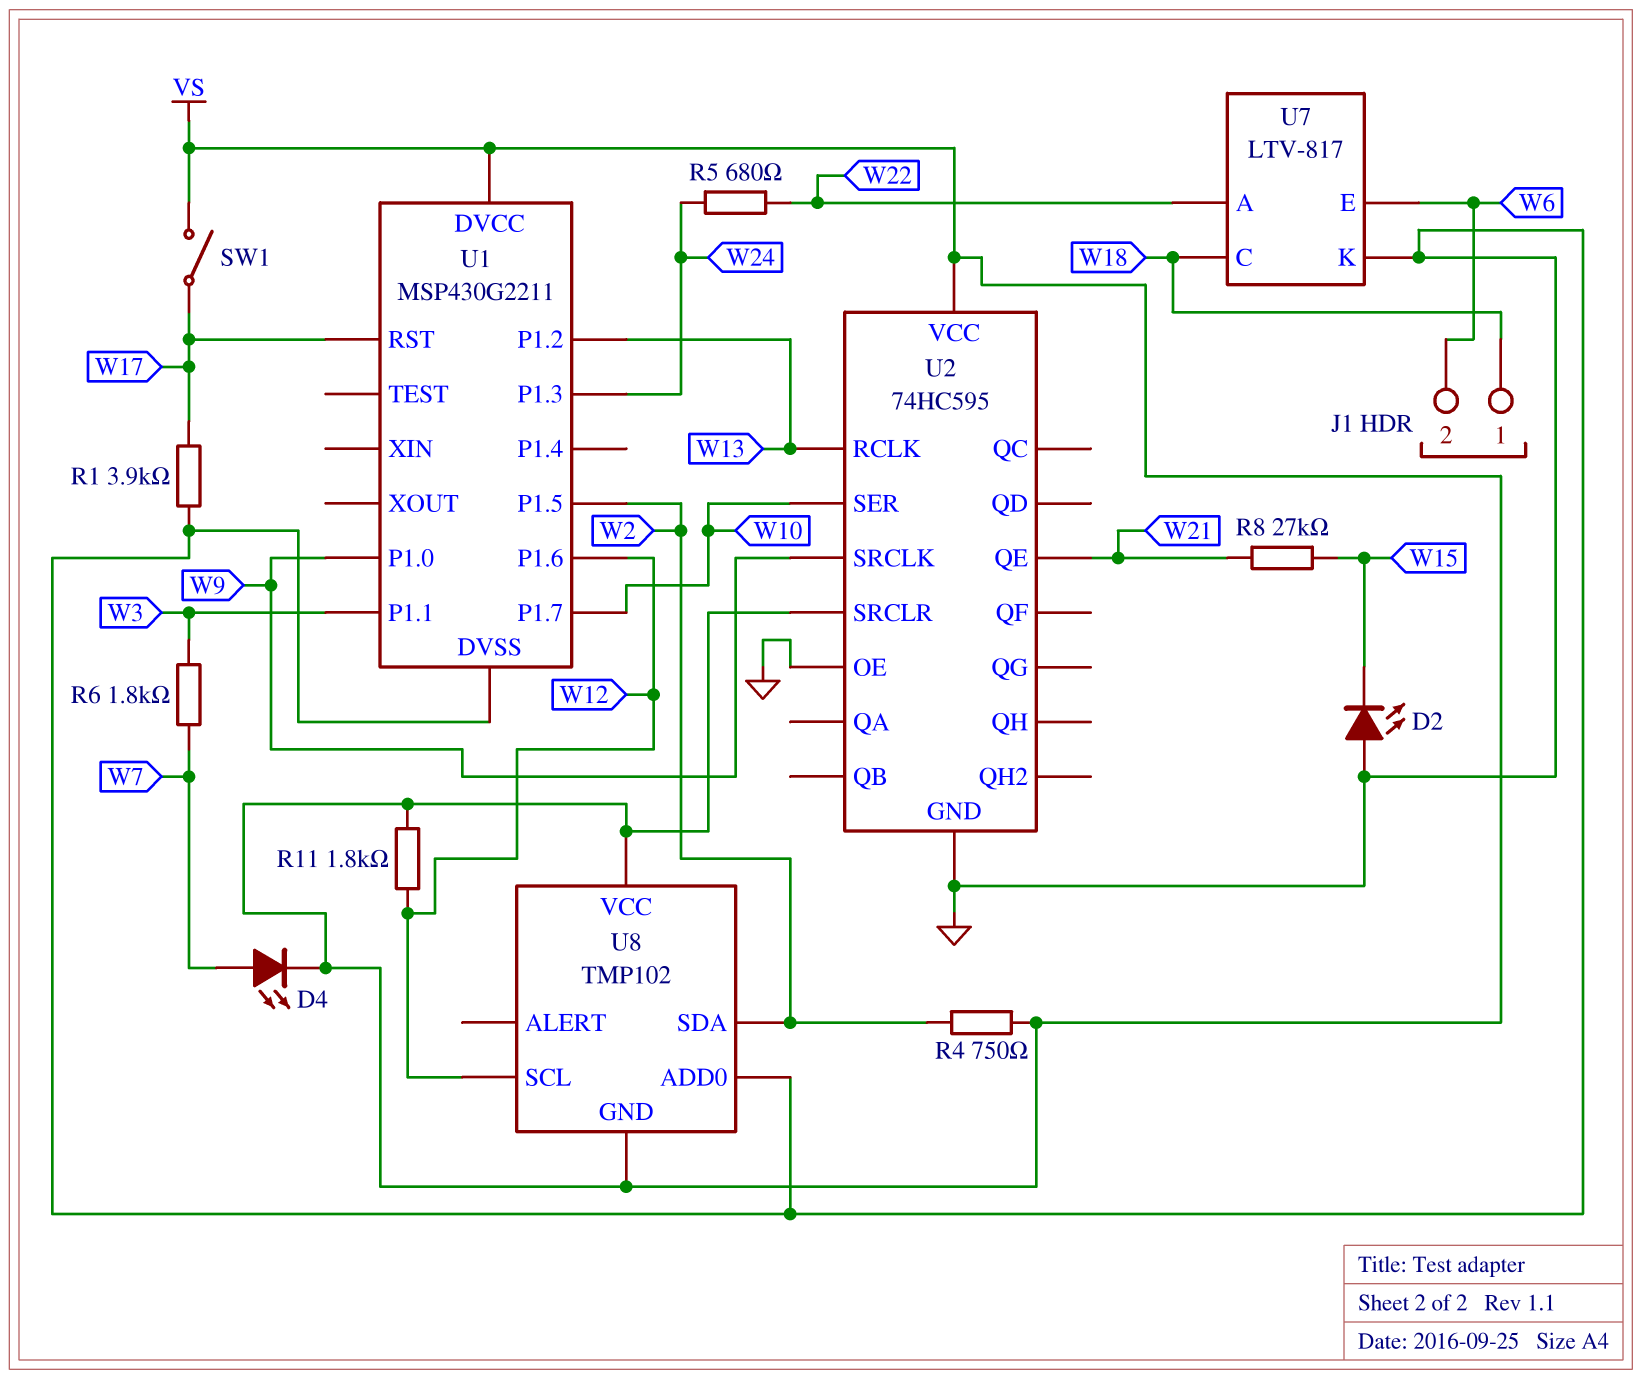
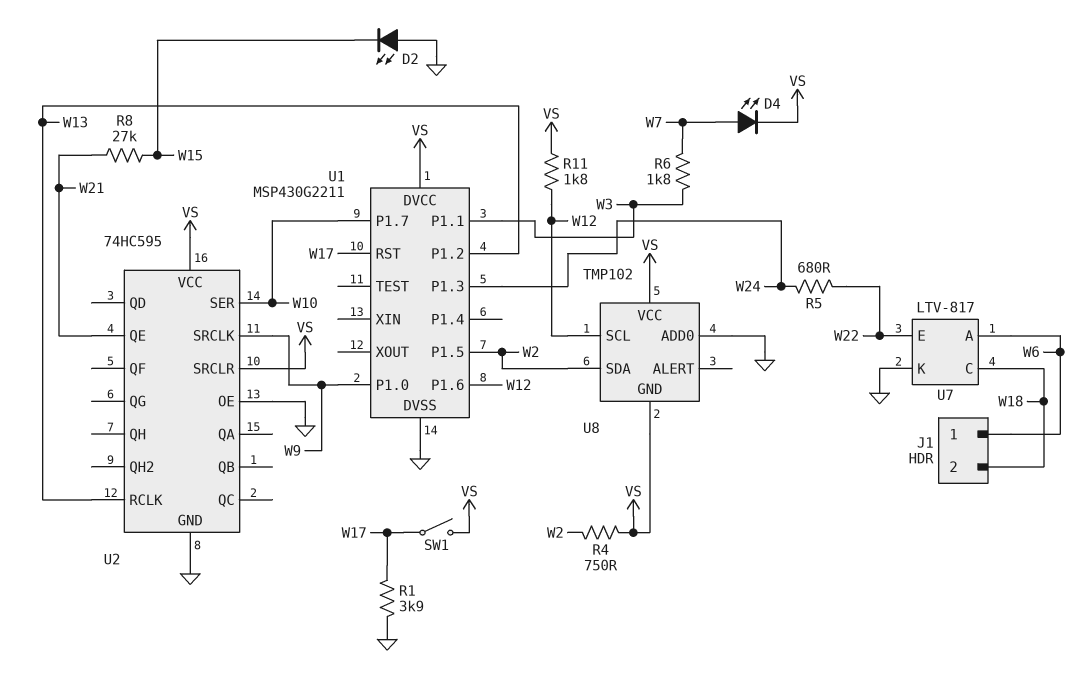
J1 pin 1: W18 -> W6
J1 pin 2: W6 -> W18
U7 pin A: W22 -> W6
U7 pin E: W6 -> W22

